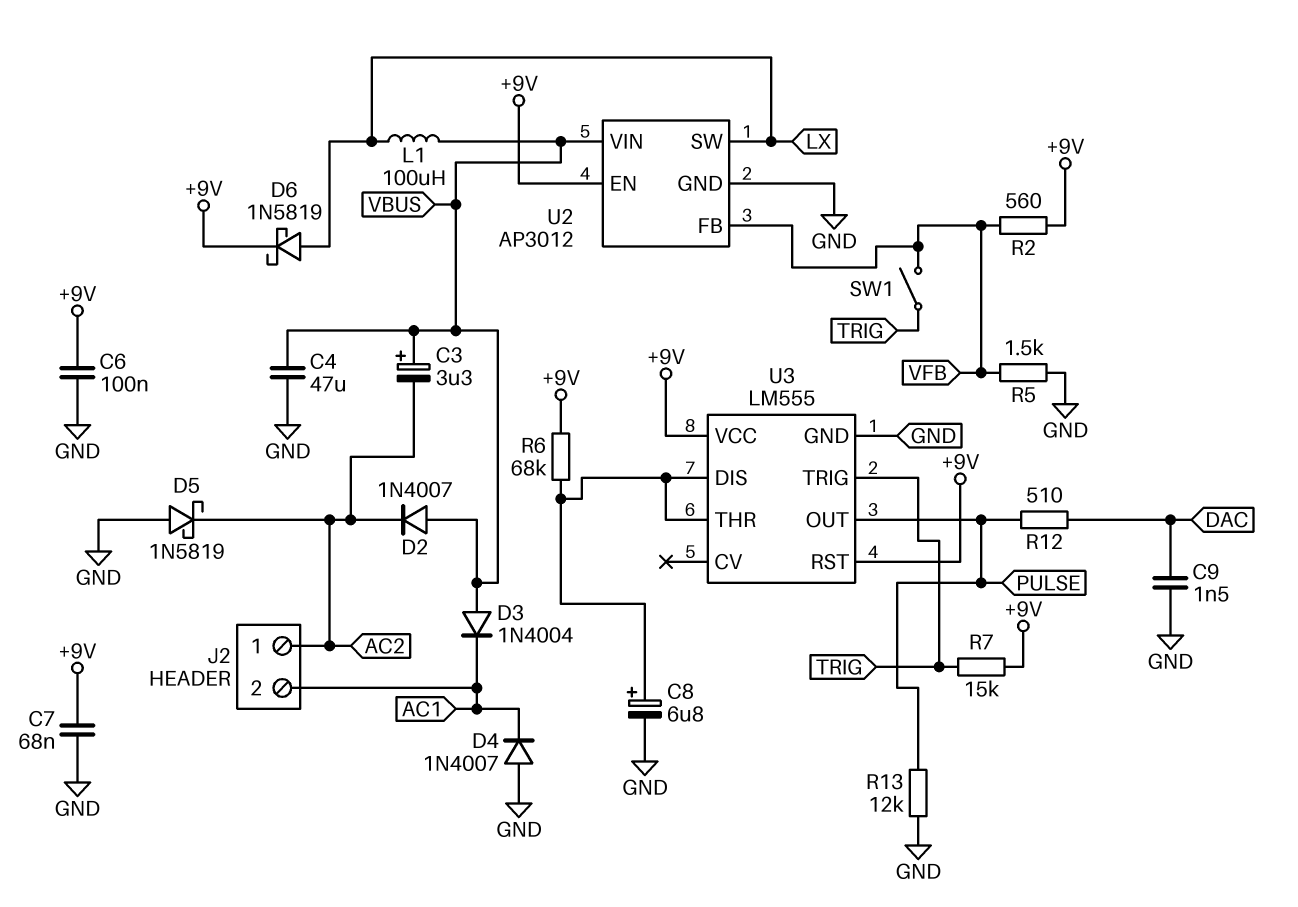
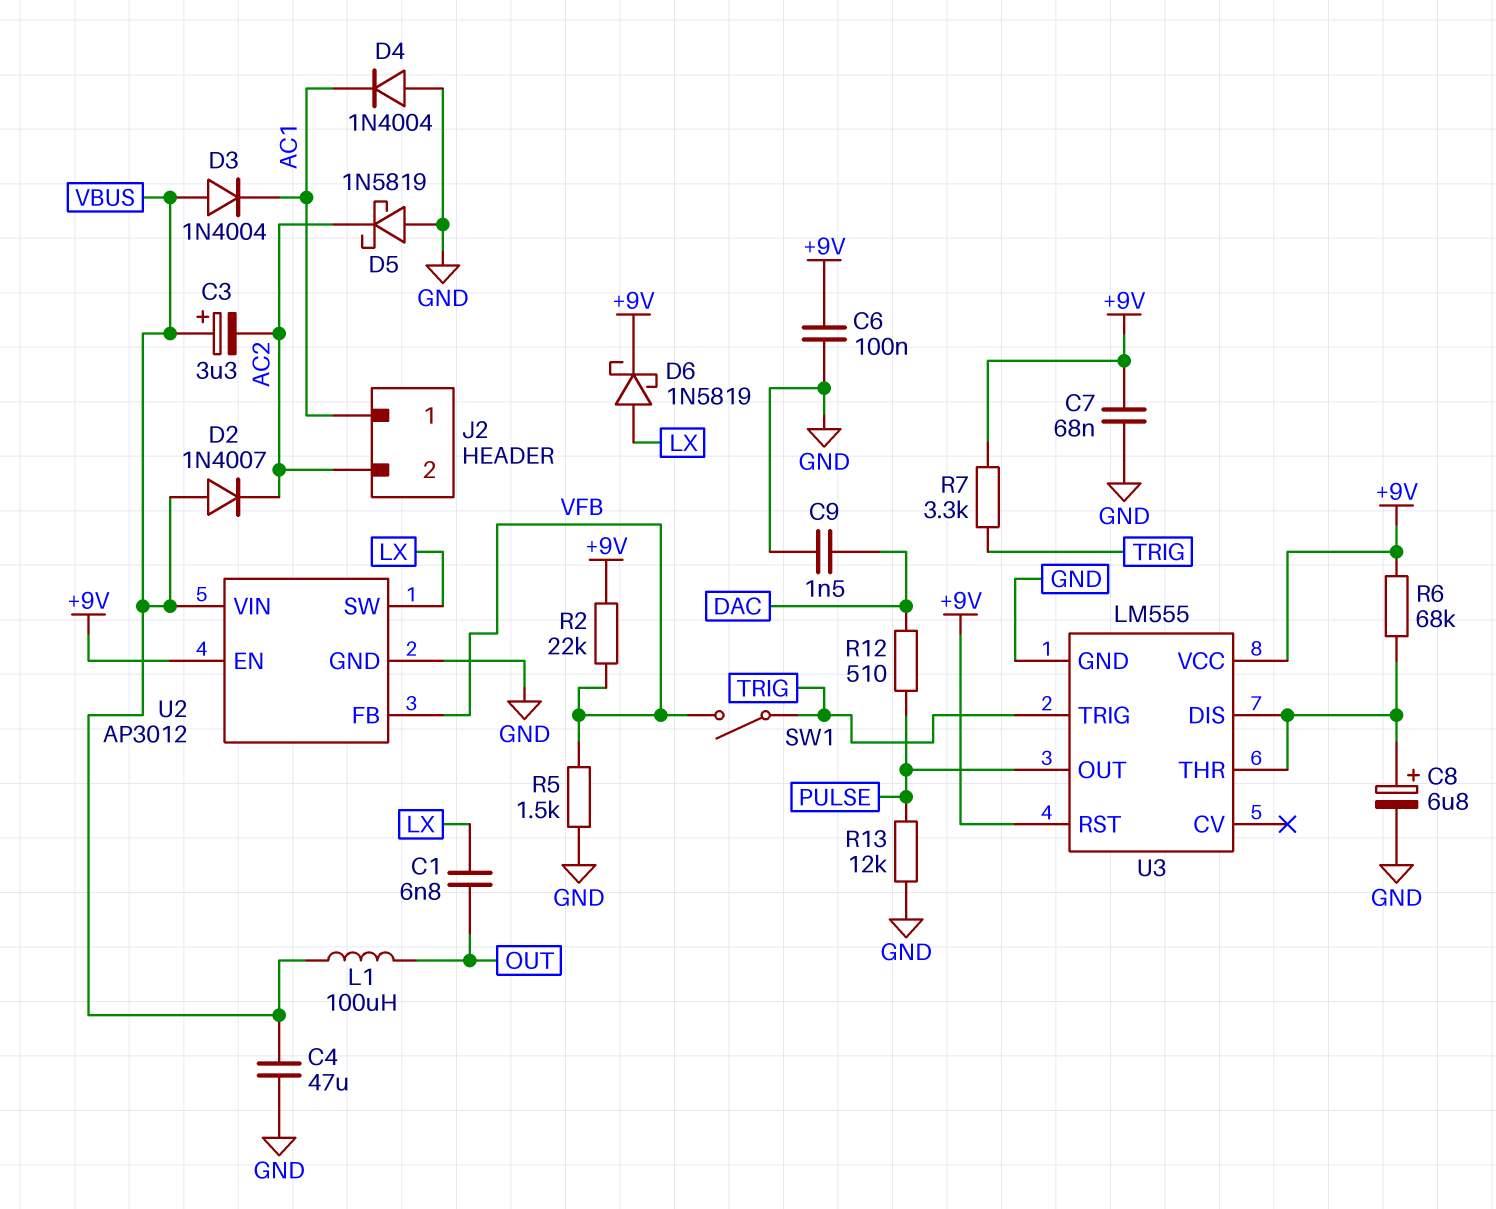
C1: none -> 6.8nF (LX, OUT)
D4: diode 1N4007 (A GND, K AC1) -> diode 1N4004 (A GND, K AC1)
J2 pin 1: AC2 -> AC1
J2 pin 2: AC1 -> AC2
L1: 100uH (LX, VBUS) -> 100uH (OUT, VBUS)
R2: 560 (+9V, VFB) -> 22k (+9V, VFB)
R7: 15k (+9V, TRIG) -> 3.3k (+9V, TRIG)

